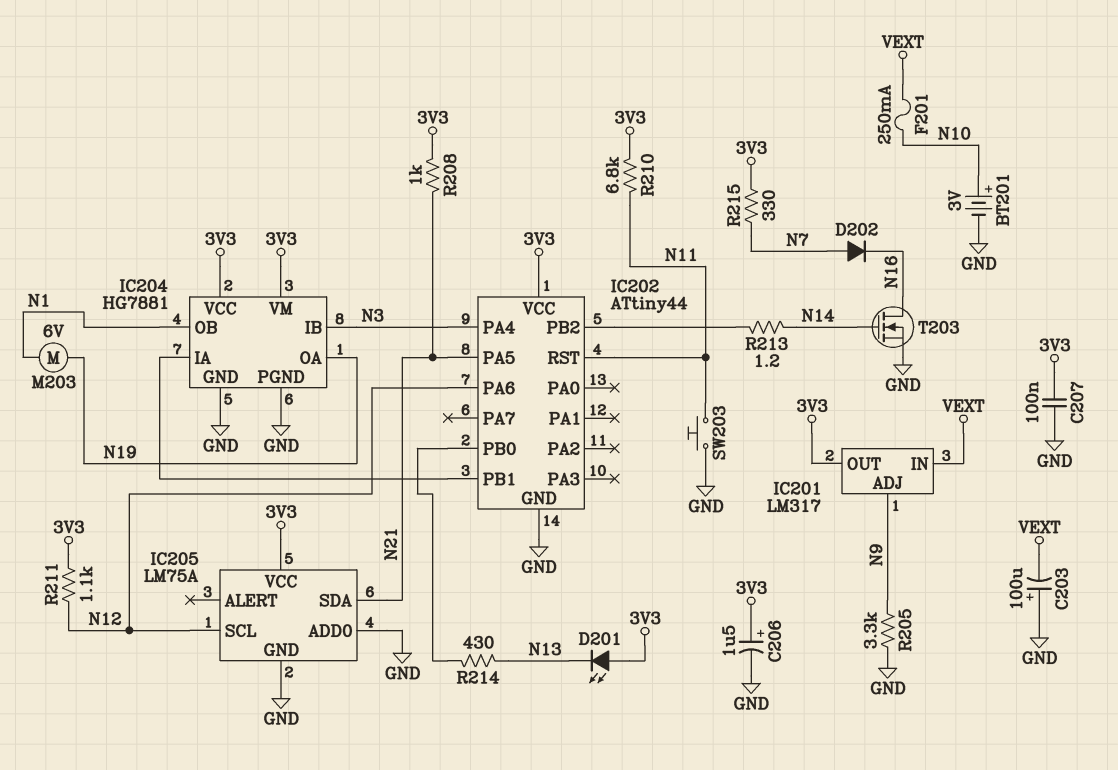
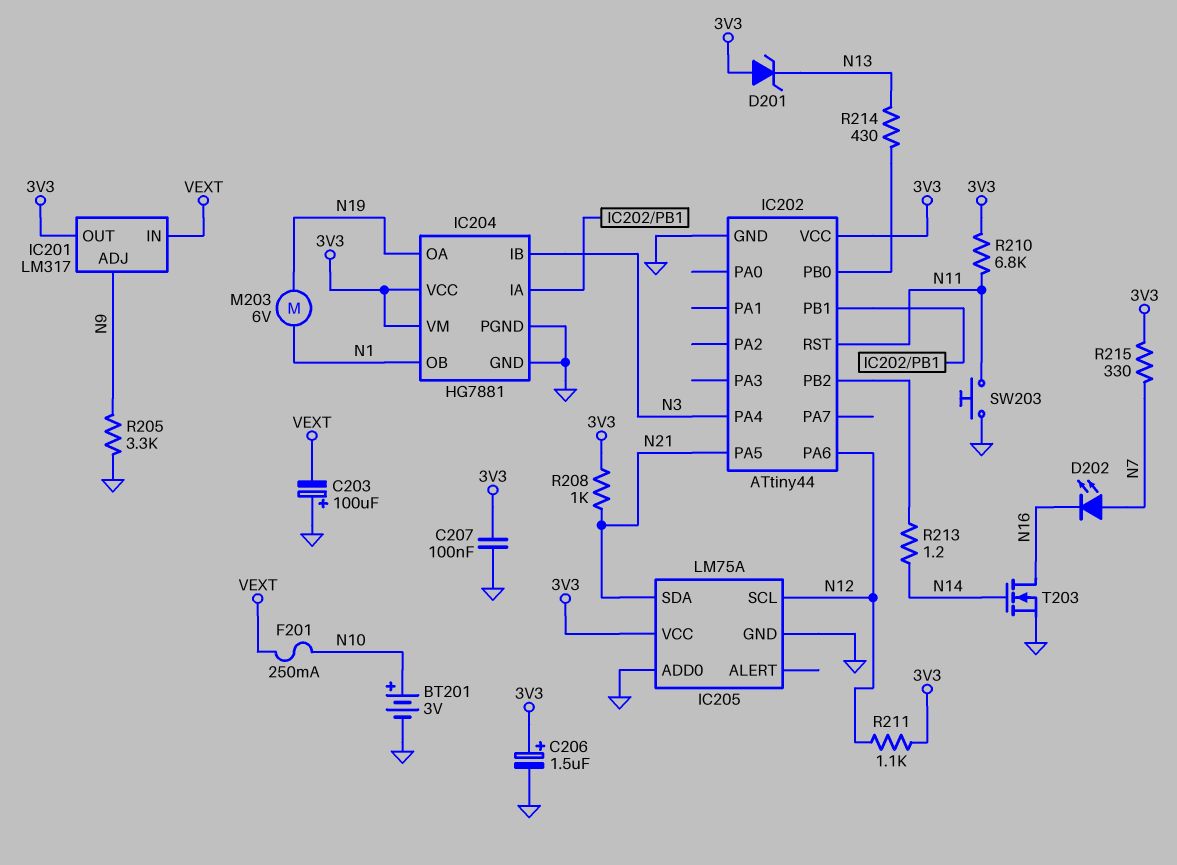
D201: LED (A 3V3, K N13) -> zener (A 3V3, K N13)
D202: diode (A N7, K N16) -> LED (A N7, K N16)

